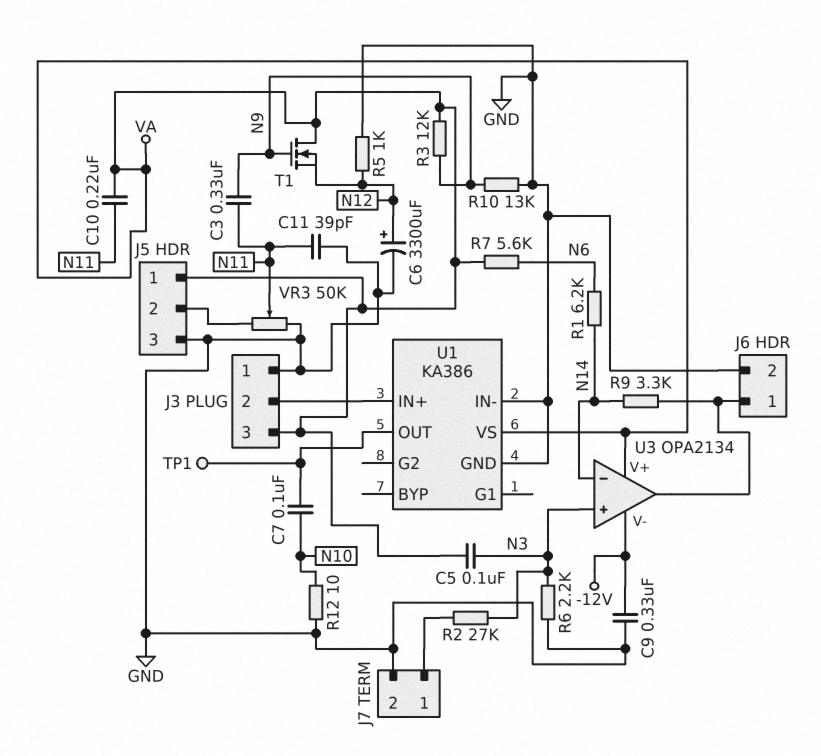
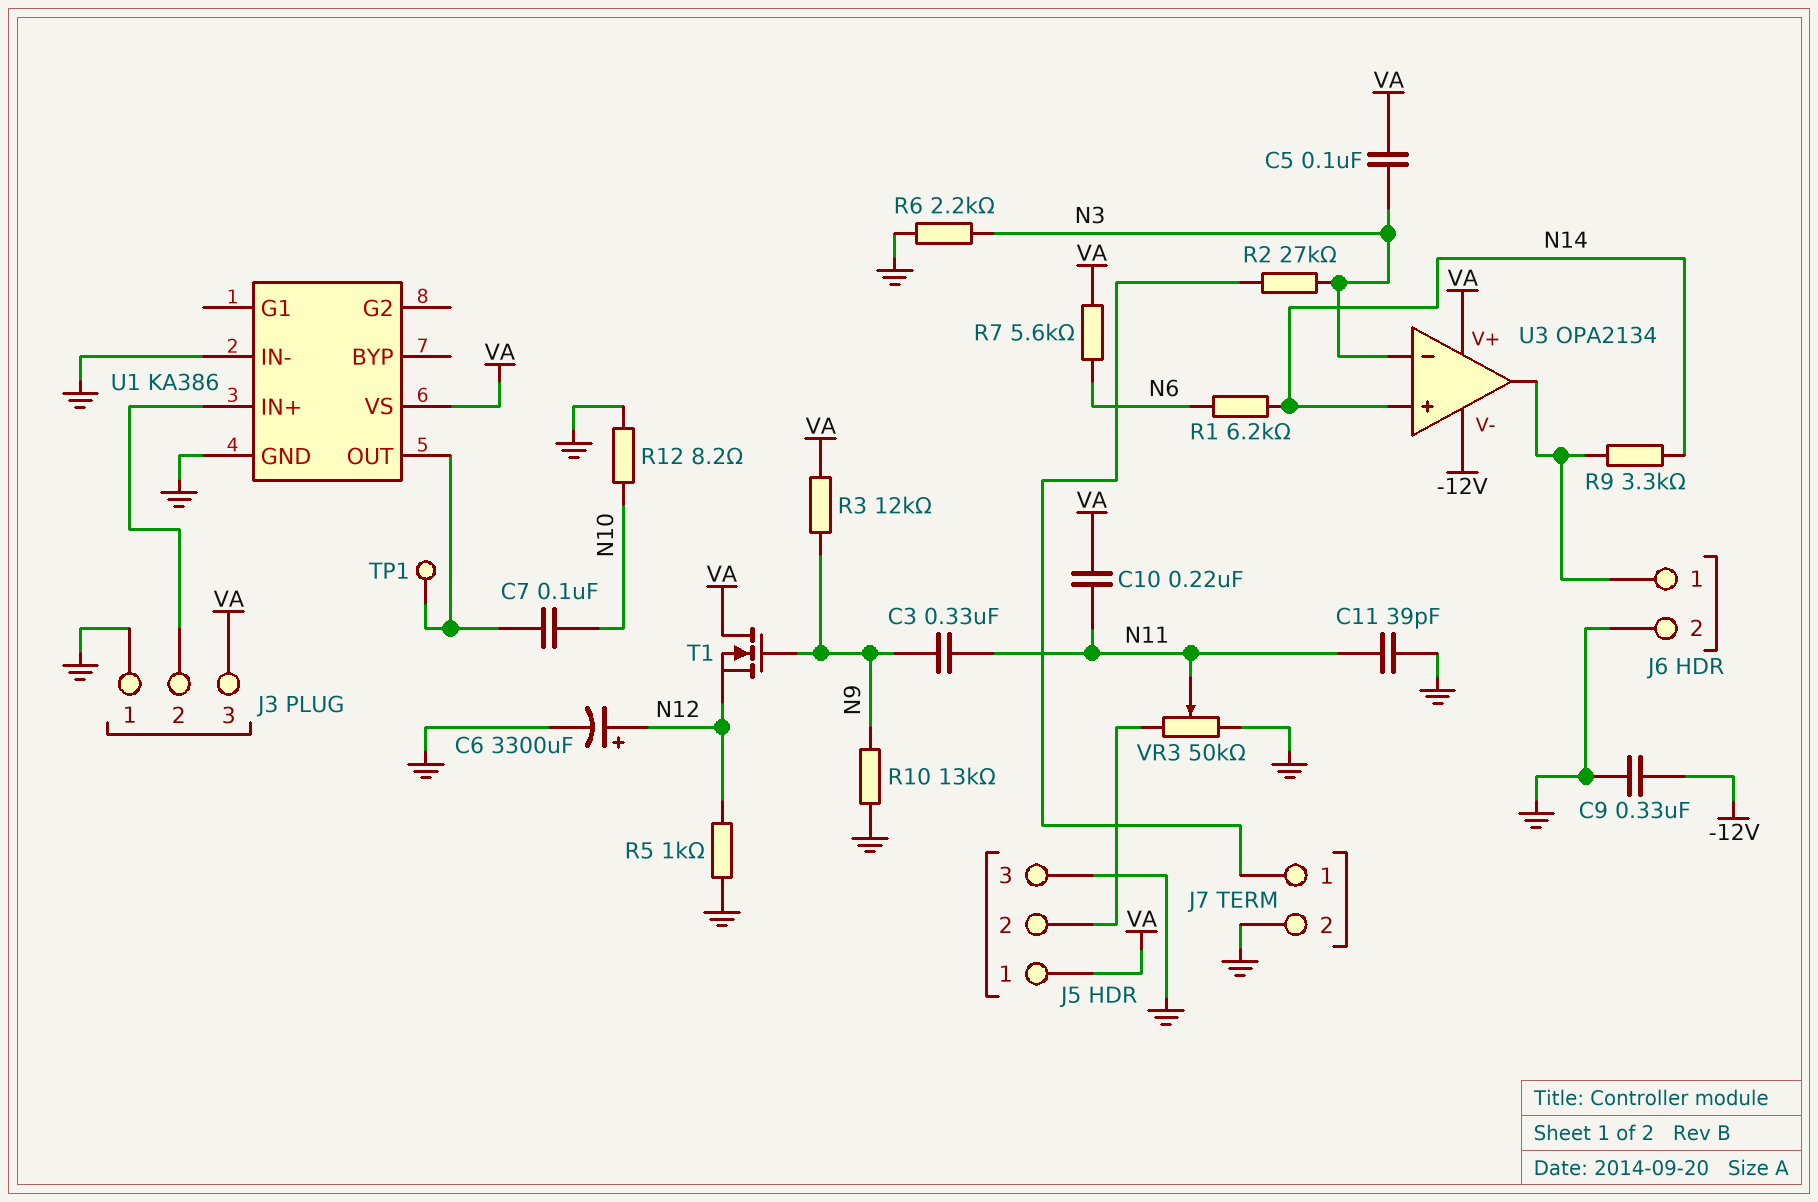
R12: 10 (GND, N10) -> 8.2 (GND, N10)
U3 pin in+: N3 -> N14
U3 pin in-: N14 -> N3

